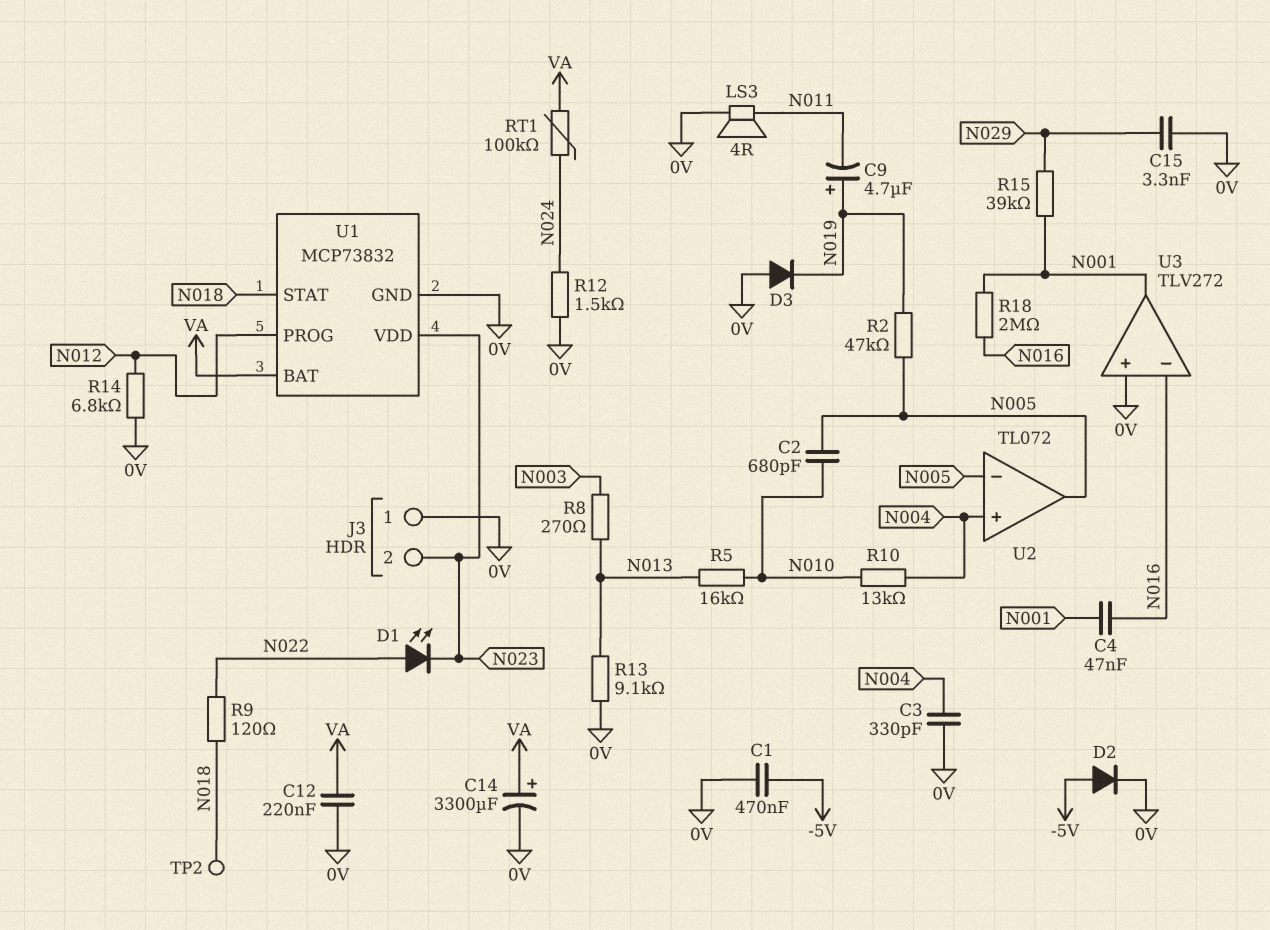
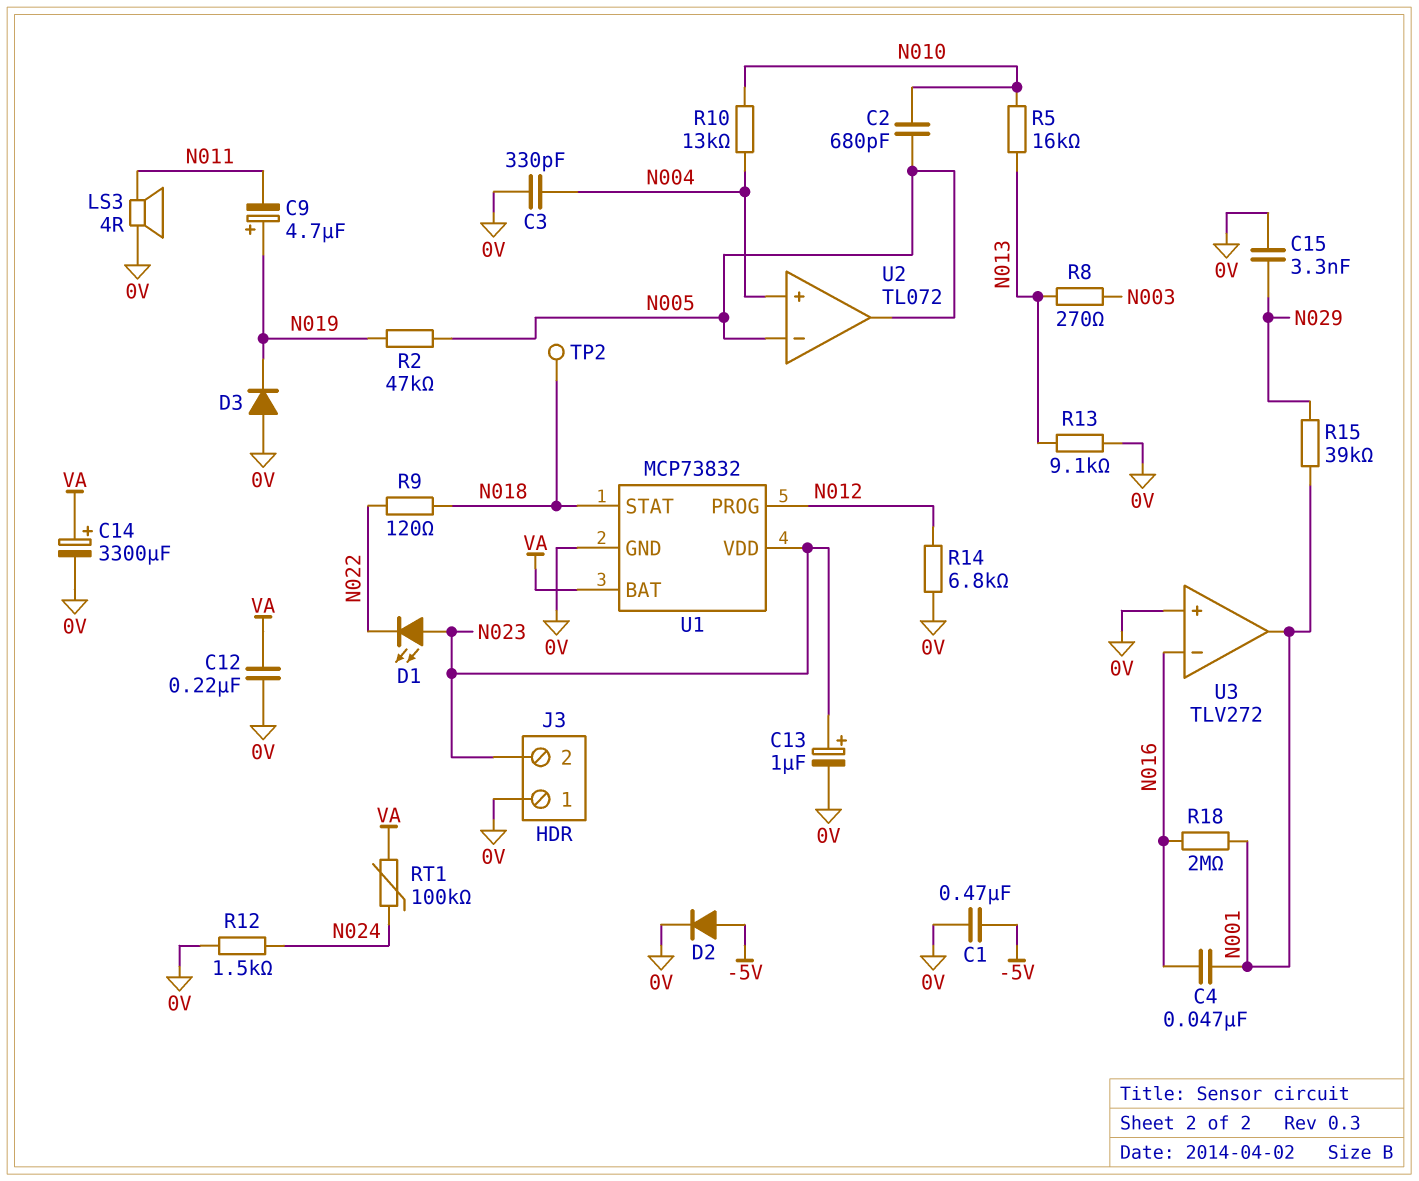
C13: none -> 1uF (plus N023, minus 0V)
D1: LED (A N022, K N023) -> LED (A N023, K N022)

